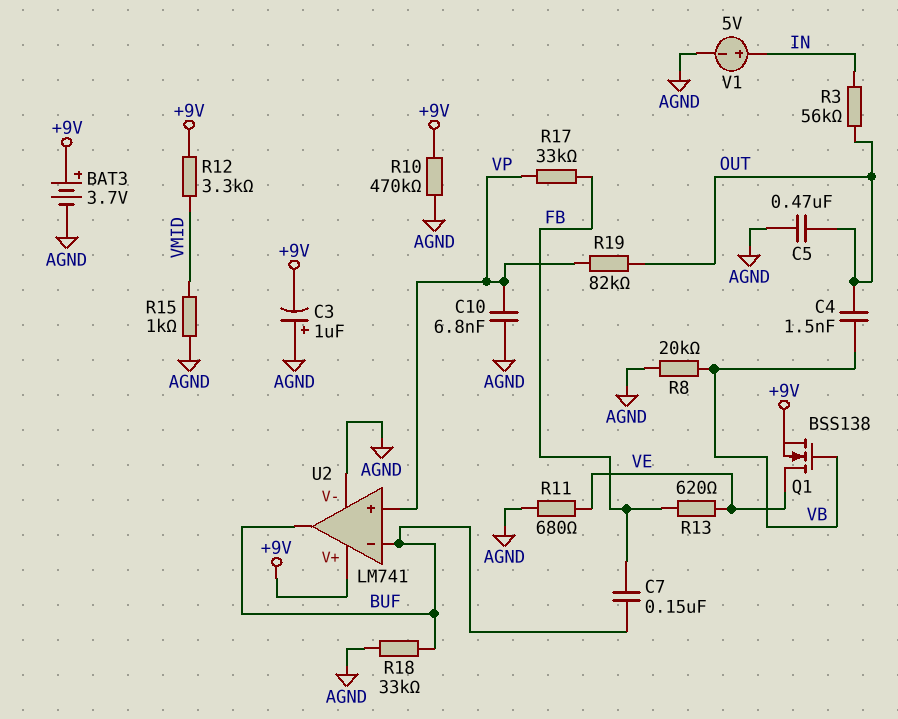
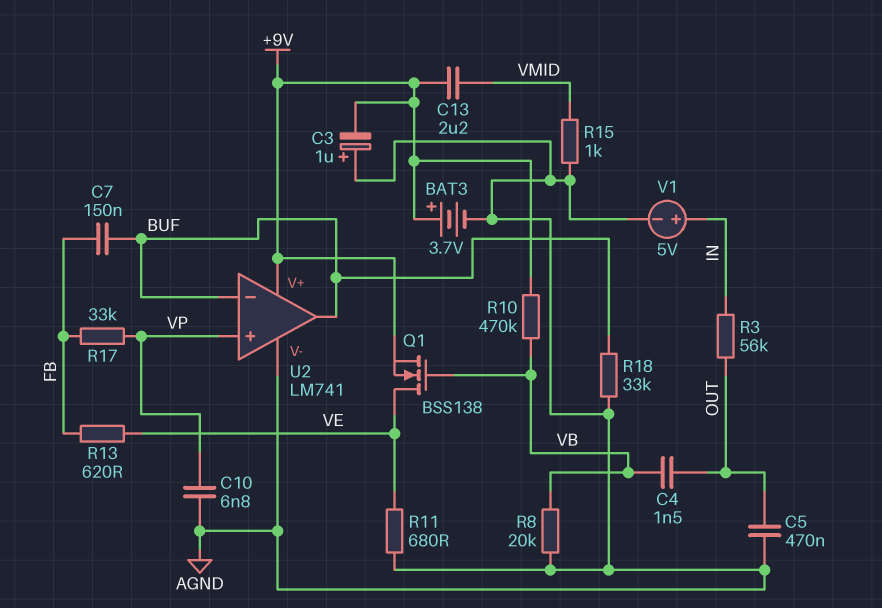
C13: none -> 2.2uF (+9V, VMID)
R10: 470k (+9V, AGND) -> 470k (+9V, VB)
R12: 3.3k (+9V, VMID) -> none
R19: 82k (OUT, VP) -> none

